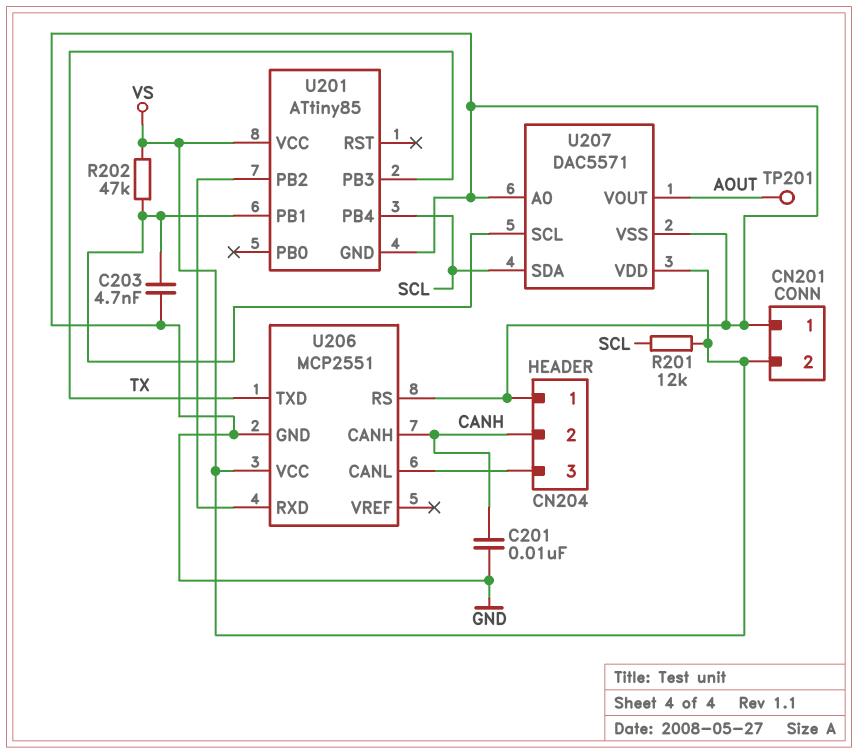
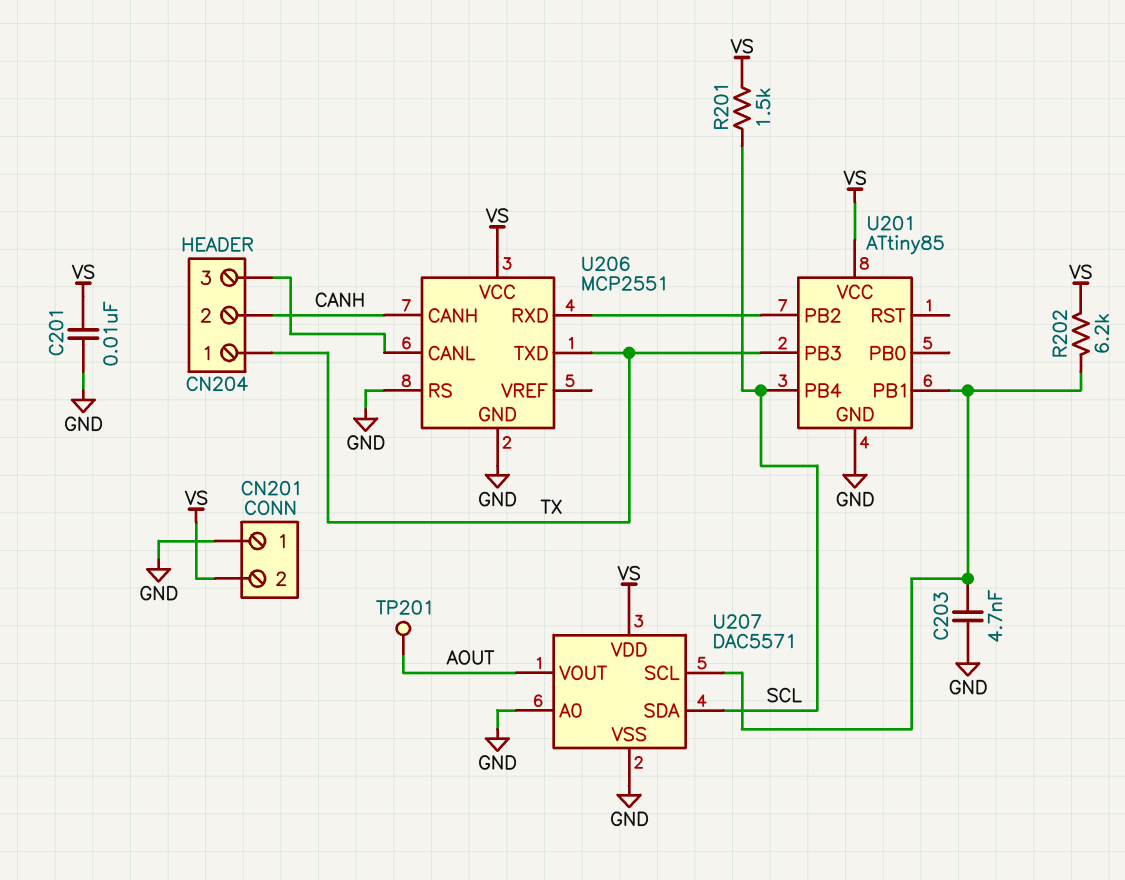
C201: 10nF (CANH, GND) -> 10nF (GND, VS)
CN204 pin 1: GND -> TX
R201: 12k (SCL, VS) -> 1.5k (SCL, VS)
R202: 47k (U201/PB1, VS) -> 6.2k (U201/PB1, VS)

